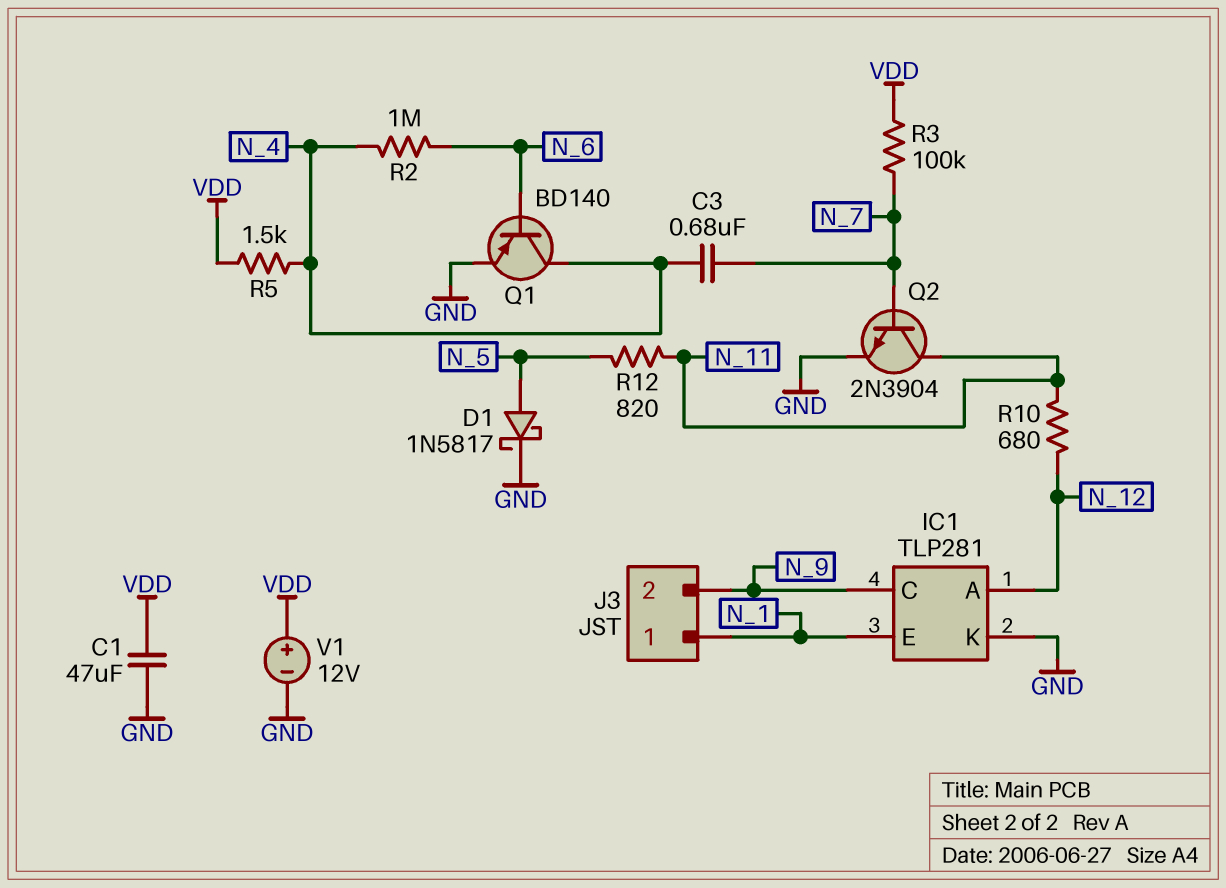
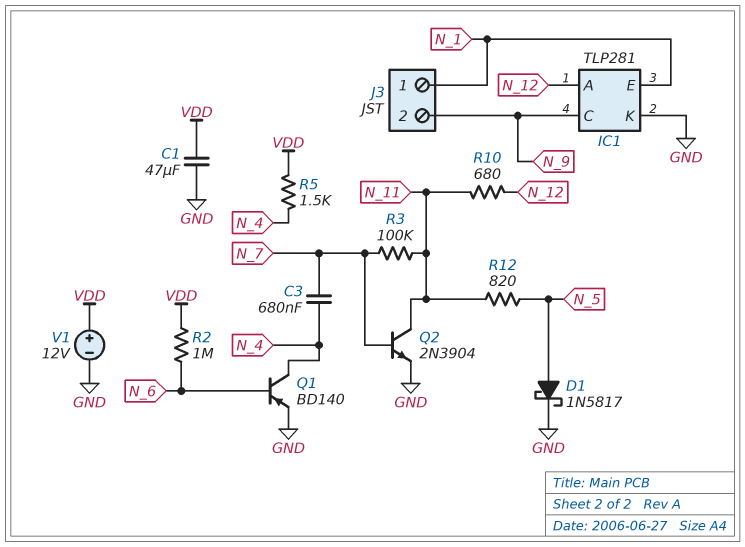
R2: 1M (N_4, N_6) -> 1M (N_6, VDD)
R3: 100k (N_7, VDD) -> 100k (N_7, N_11)

